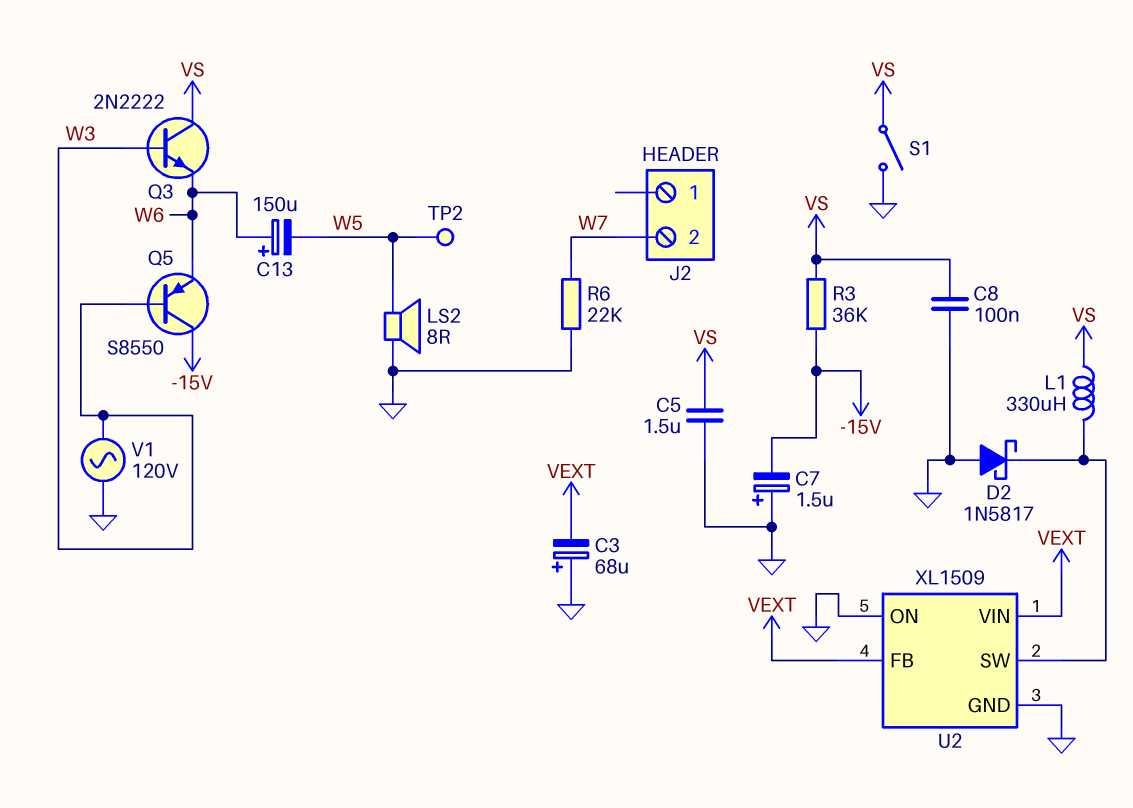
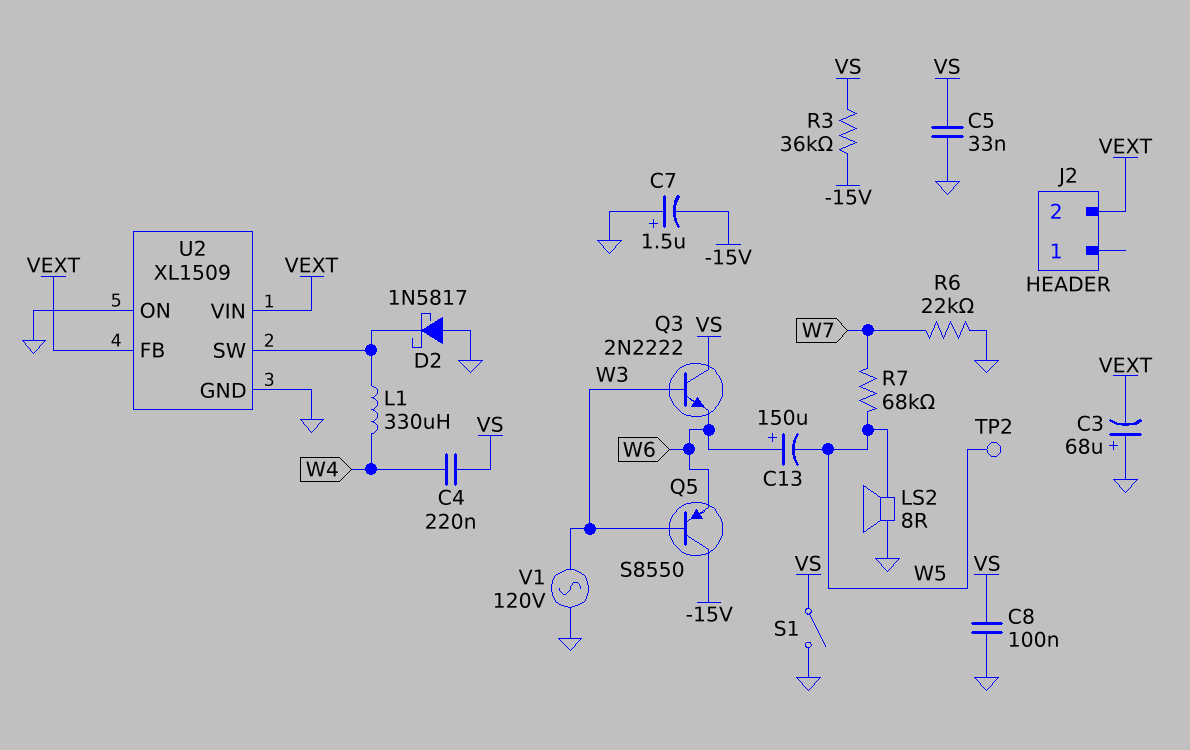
C4: none -> 220nF (VS, W4)
C5: 1.5uF (GND, VS) -> 33nF (GND, VS)
J2 pin 2: W7 -> VEXT
L1: 330uH (U2/SW, VS) -> 330uH (U2/SW, W4)
R7: none -> 68k (W5, W7)

